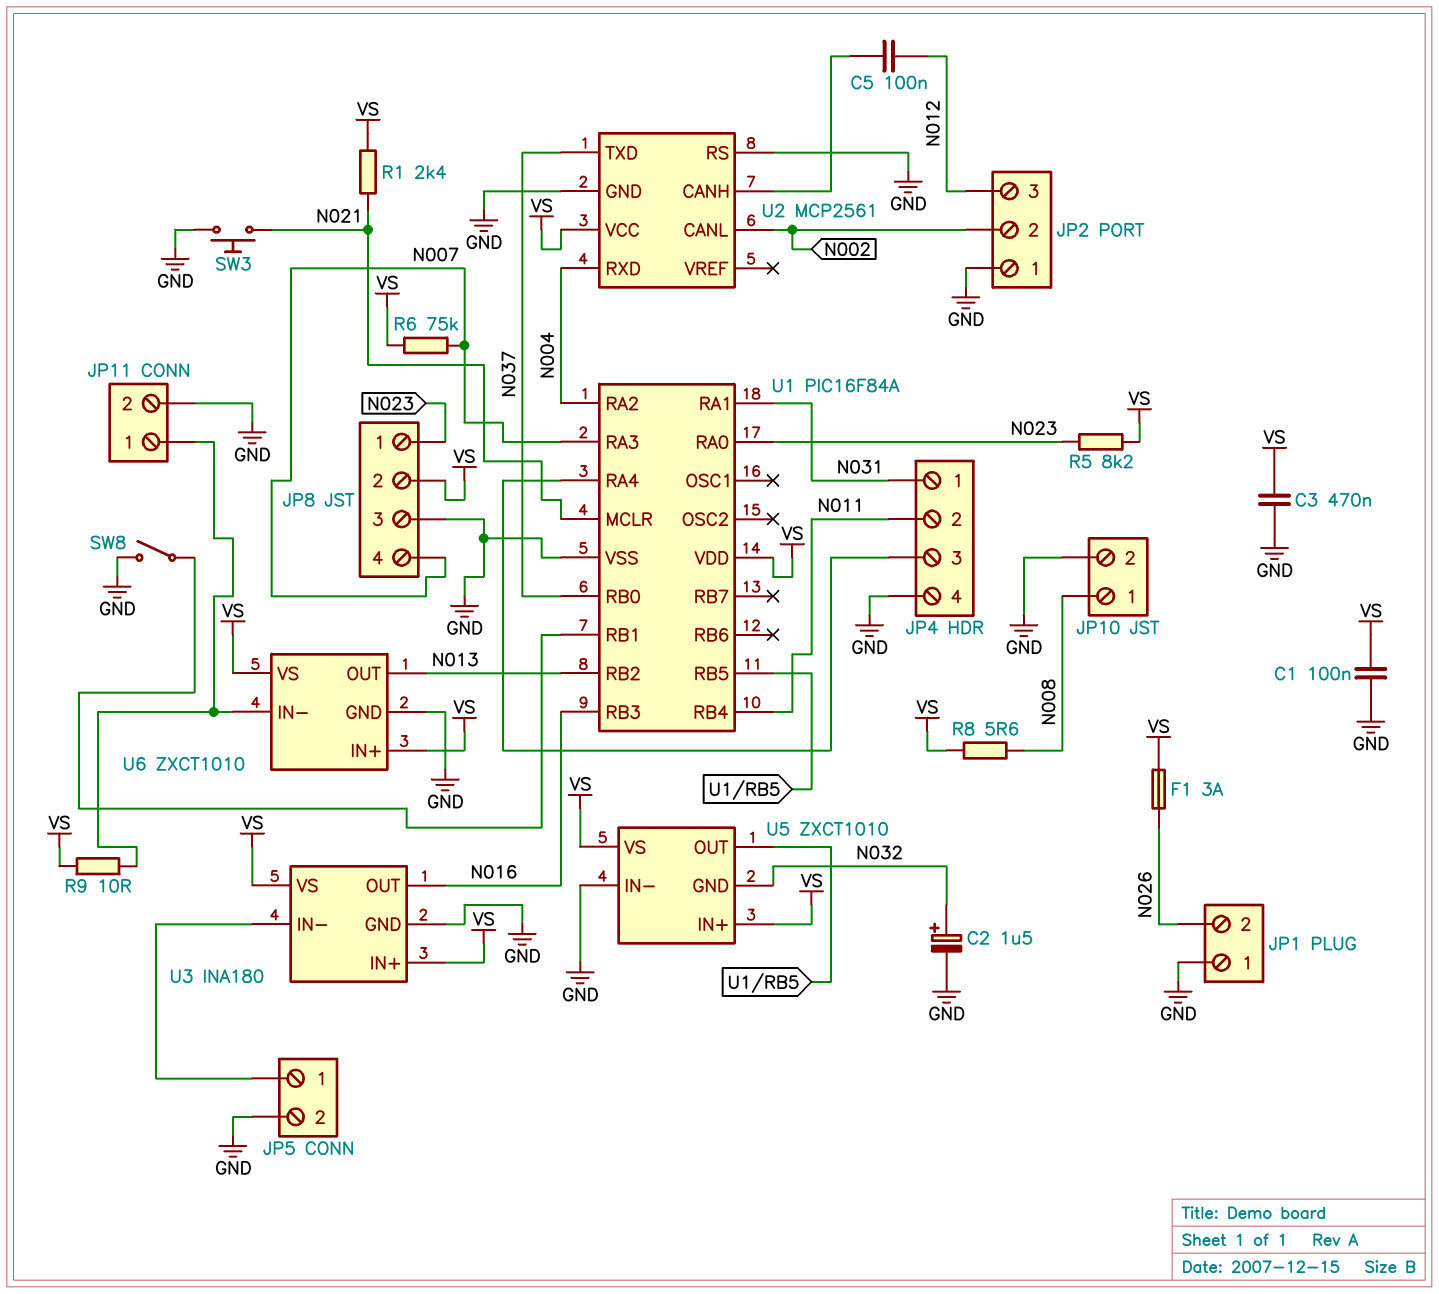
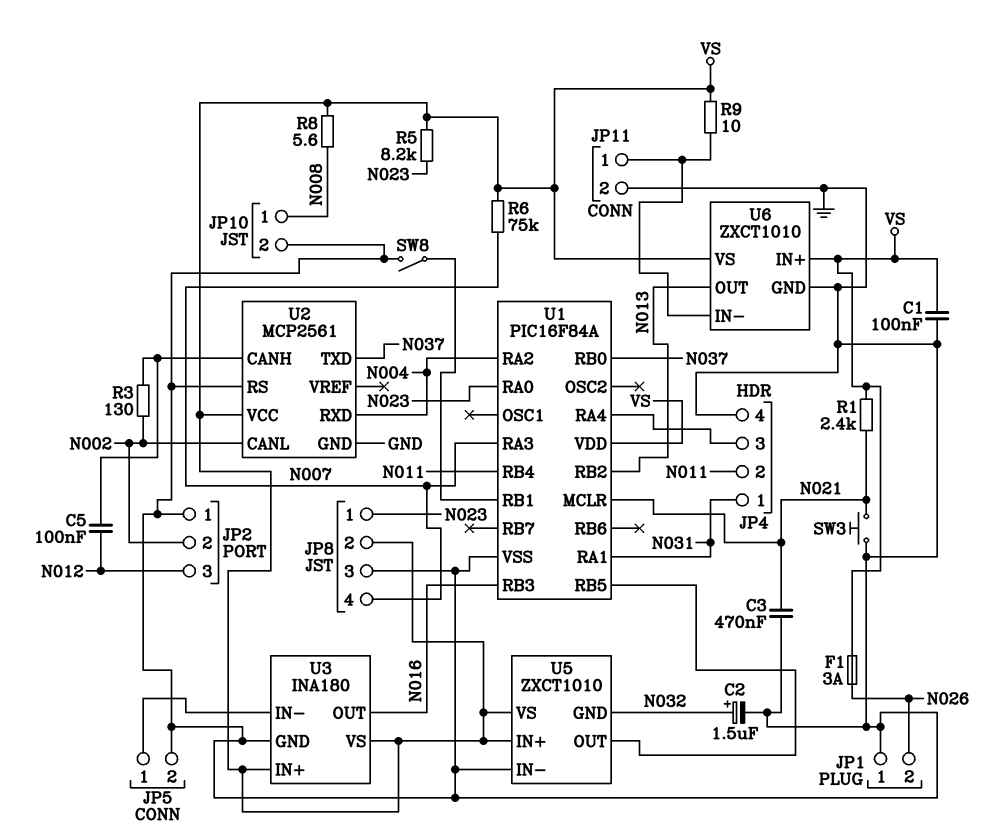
C3: 470nF (GND, VS) -> 470nF (GND, N021)
R3: none -> 130 (N002, U2/CANH)

